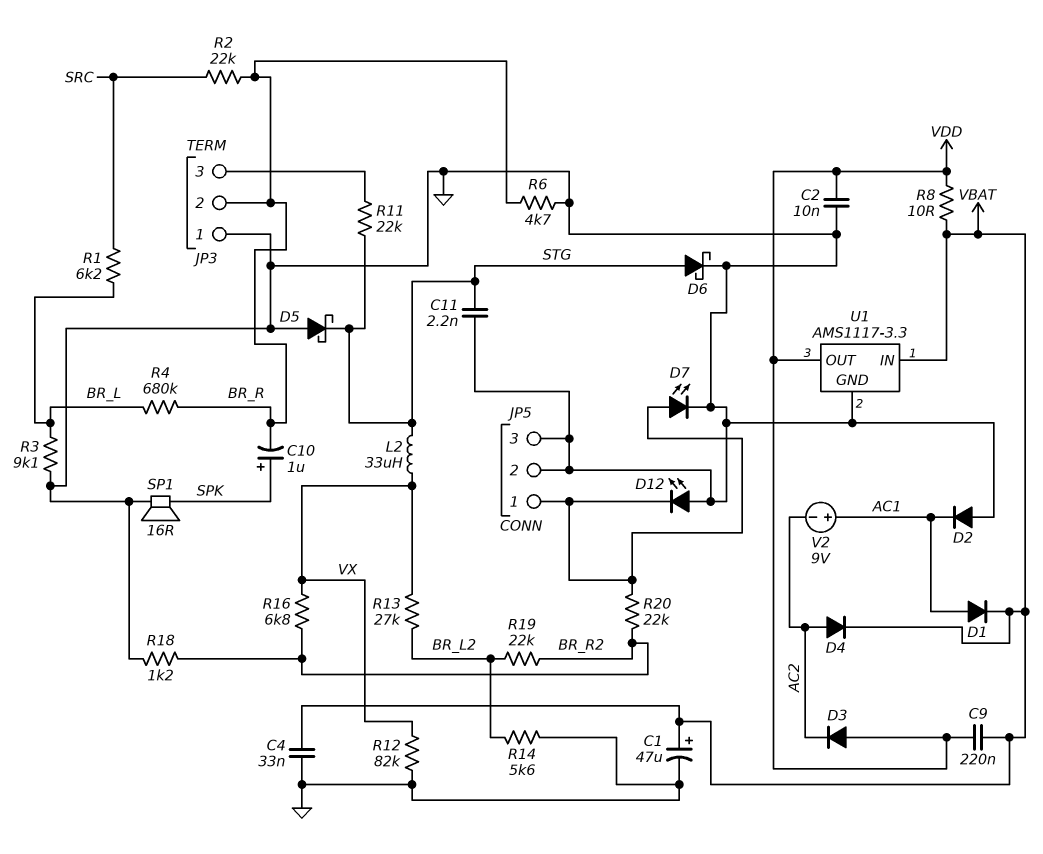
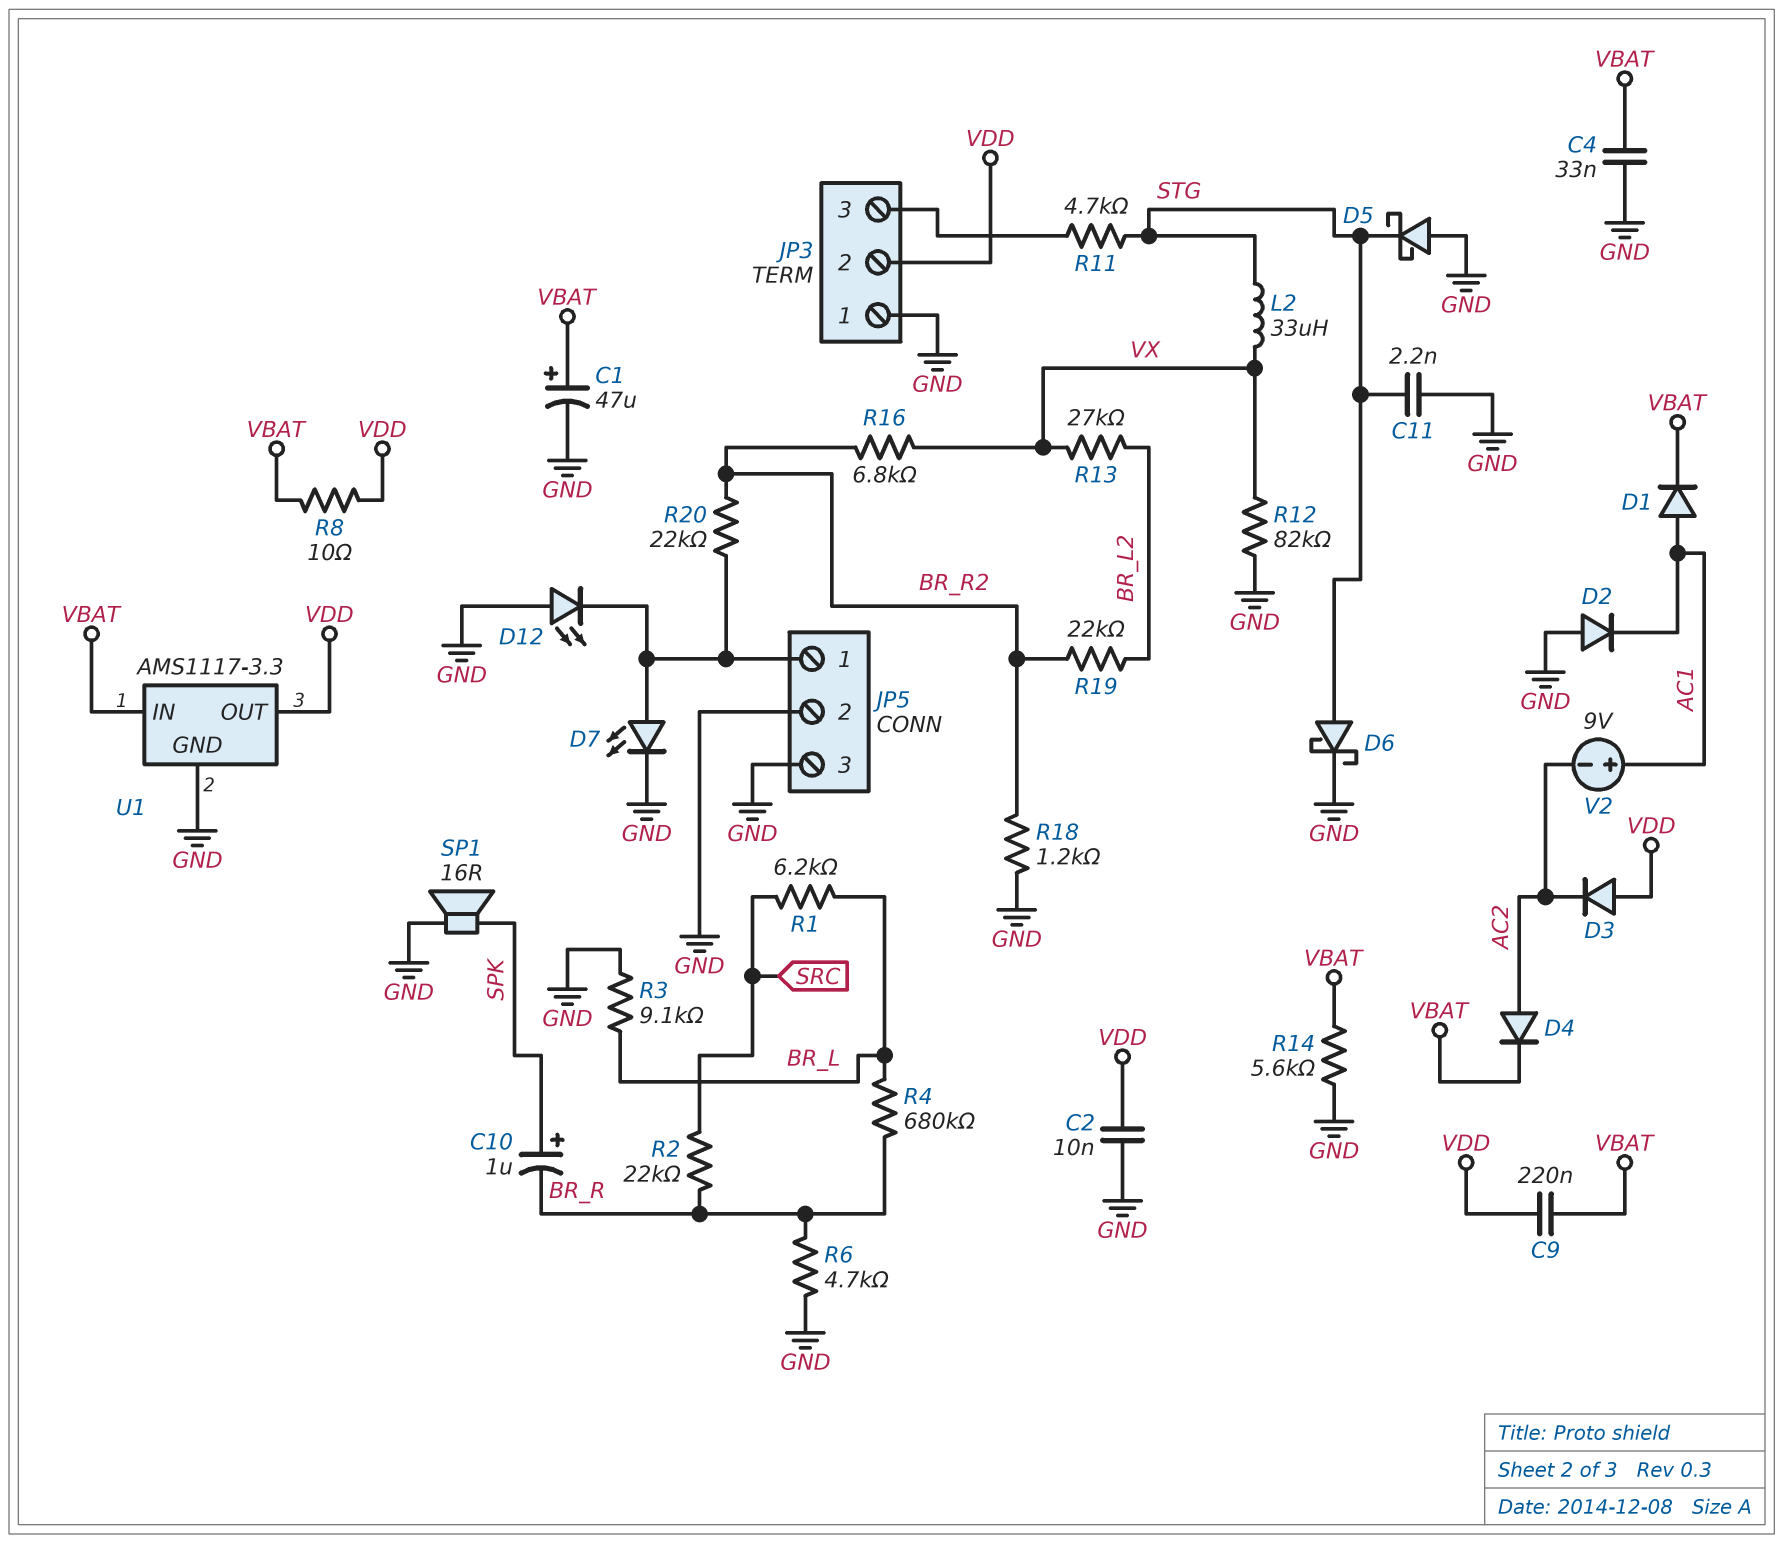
JP3 pin 2: BR_R -> VDD
R11: 22k (JP3/3, STG) -> 4.7k (JP3/3, STG)
R14: 5.6k (BR_L2, GND) -> 5.6k (GND, VBAT)

